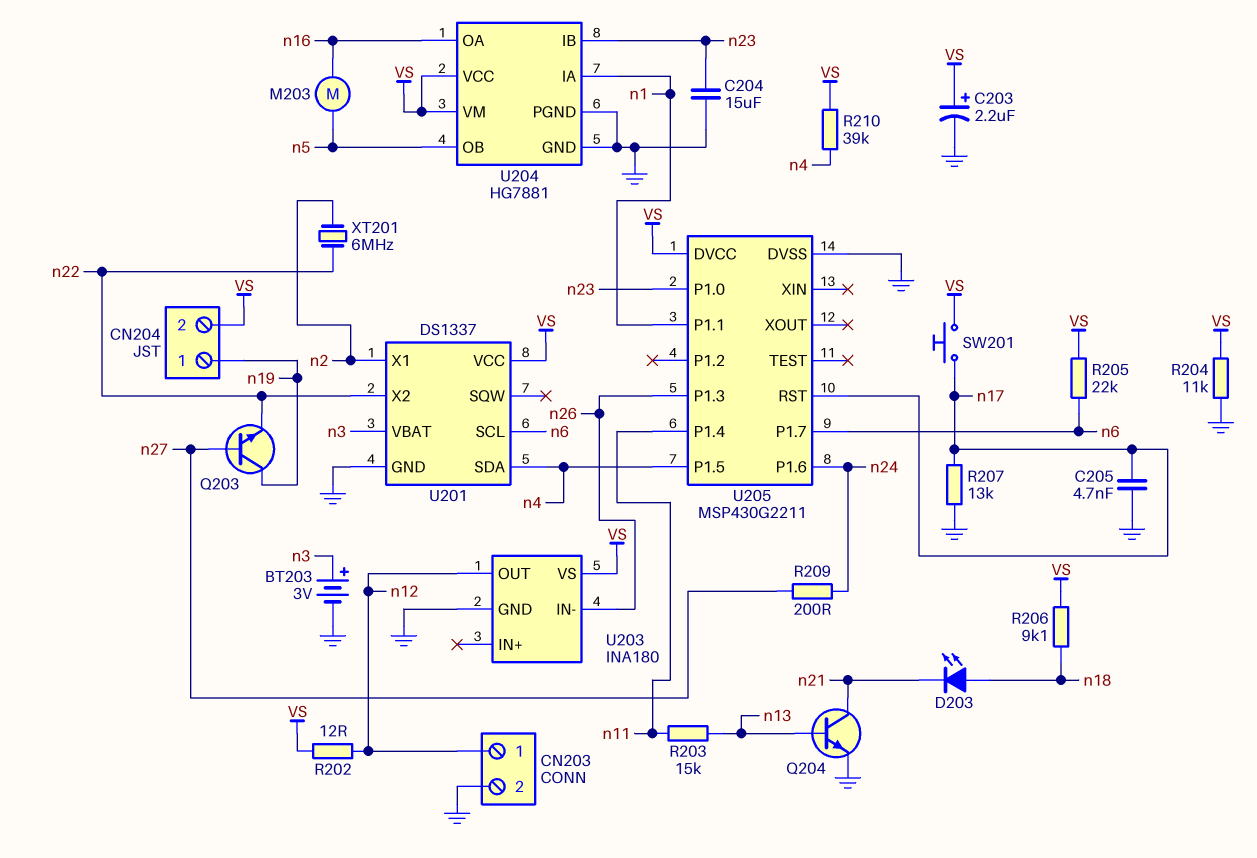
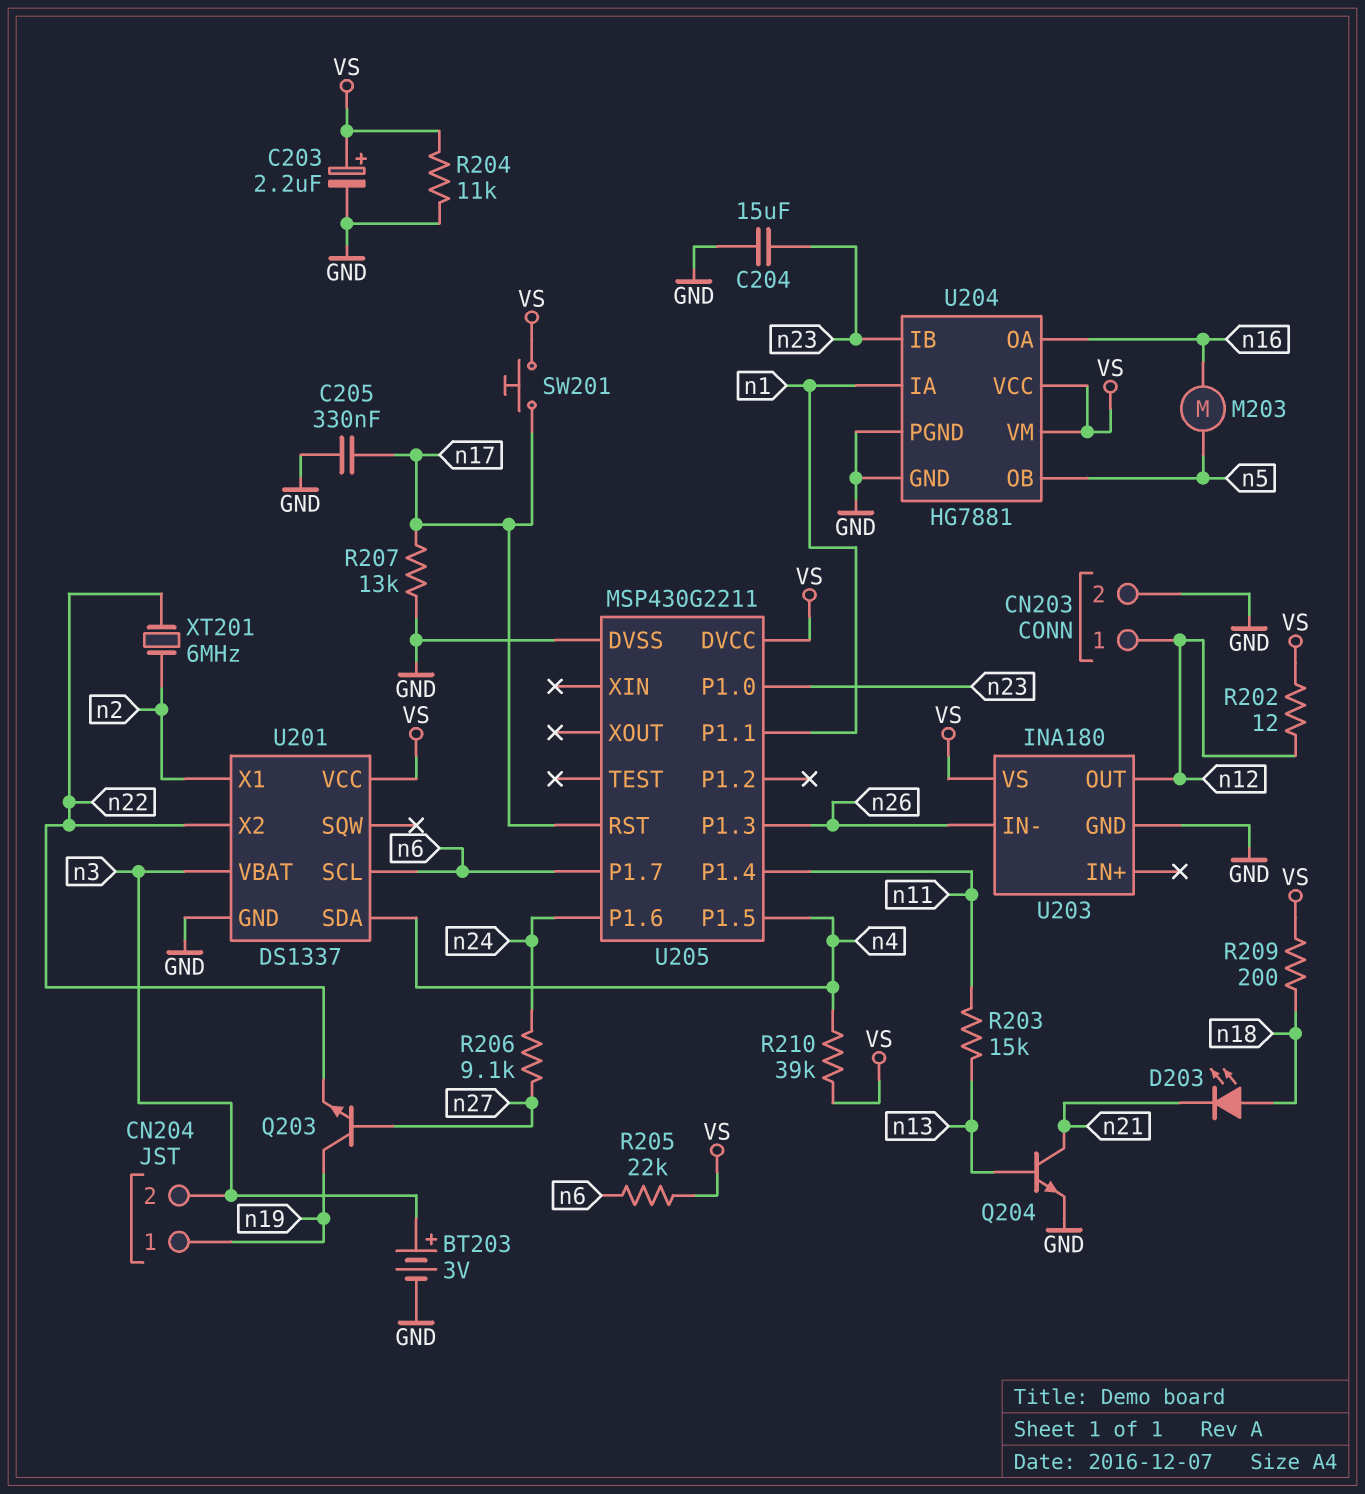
C205: 4.7nF (GND, n17) -> 330nF (GND, n17)
CN204 pin 2: VS -> n3
R206: 9.1k (VS, n18) -> 9.1k (n24, n27)
R209: 200 (n24, n27) -> 200 (VS, n18)

